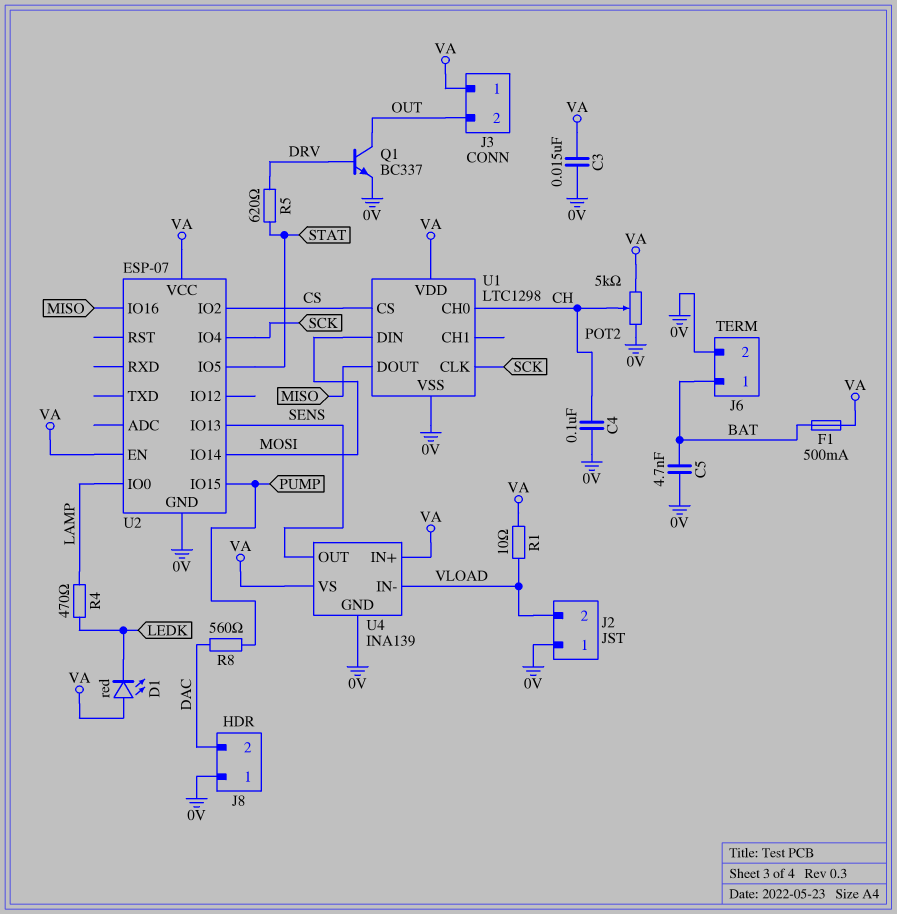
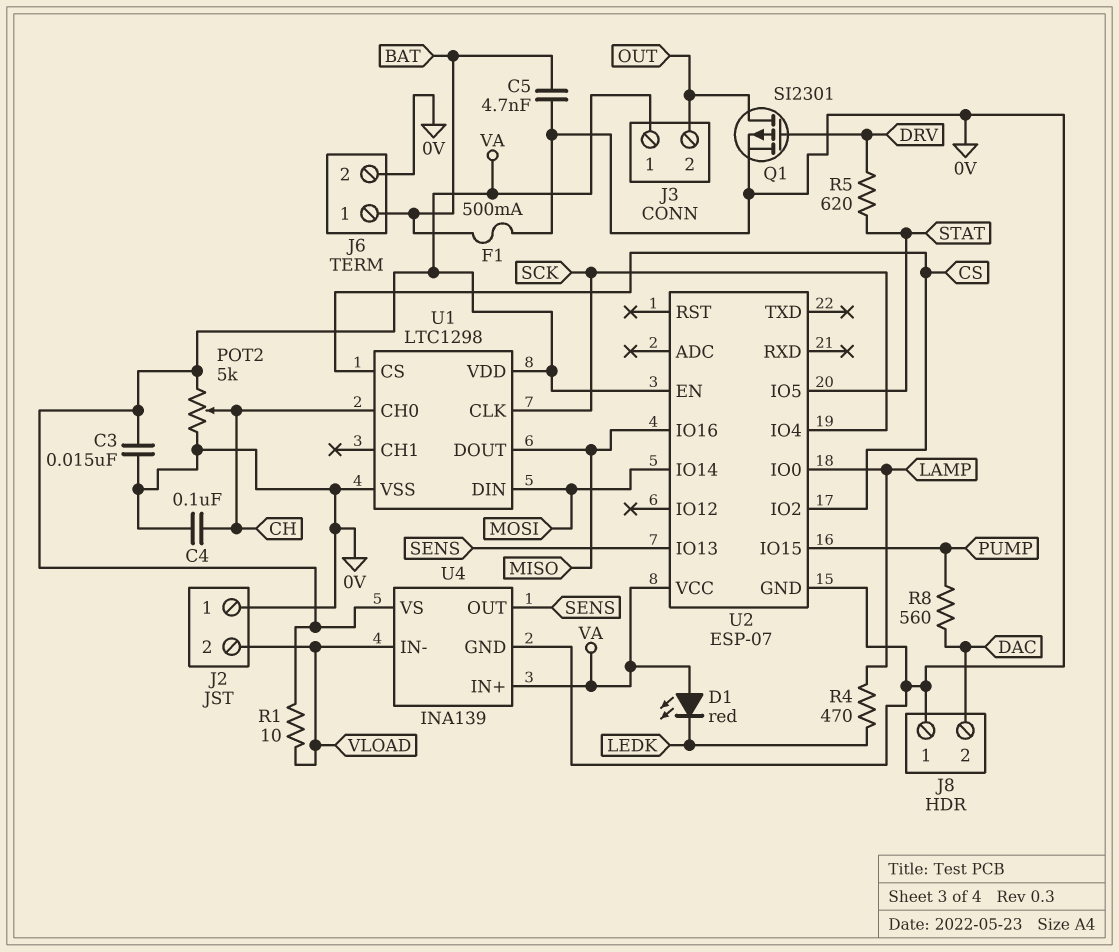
F1: 500mA (BAT, VA) -> 500mA (0V, BAT)
Q1: NPN BC337 (B DRV, C OUT, E 0V) -> PMOS SI2301 (G DRV, D OUT, S 0V)

